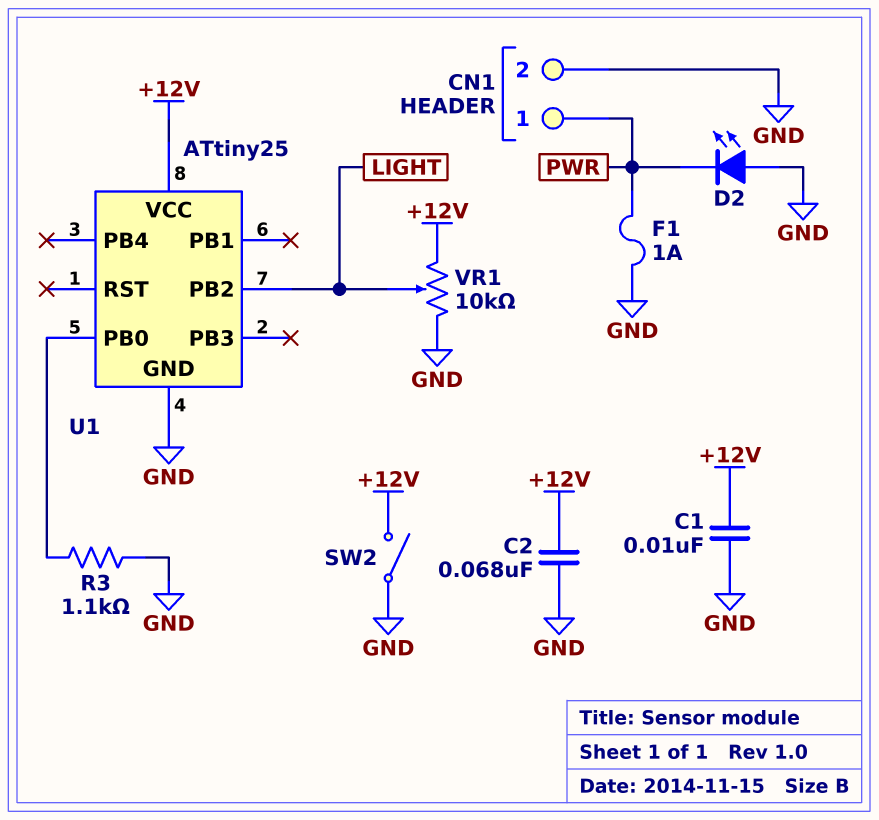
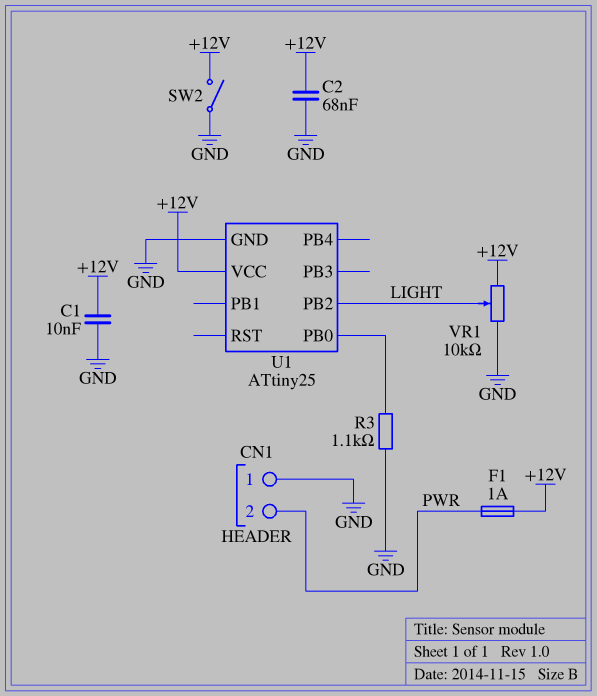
CN1 pin 1: PWR -> GND
CN1 pin 2: GND -> PWR
D2: LED (A GND, K PWR) -> none
F1: 1A (GND, PWR) -> 1A (+12V, PWR)

